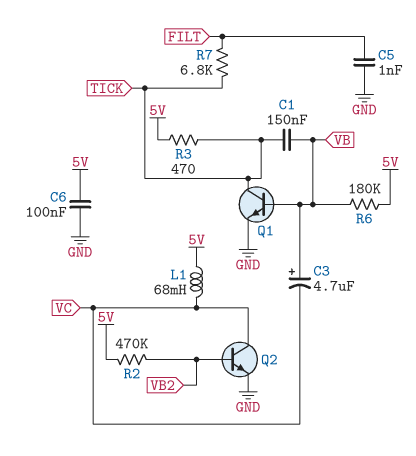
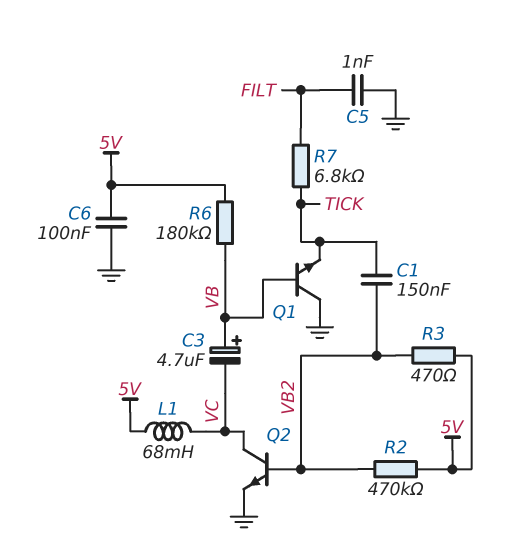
C1: 150nF (TICK, VB) -> 150nF (TICK, VB2)
Q1: NPN (B VB, C TICK, E GND) -> NPN (B VB, C GND, E TICK)
R3: 470 (5V, TICK) -> 470 (5V, VB2)

